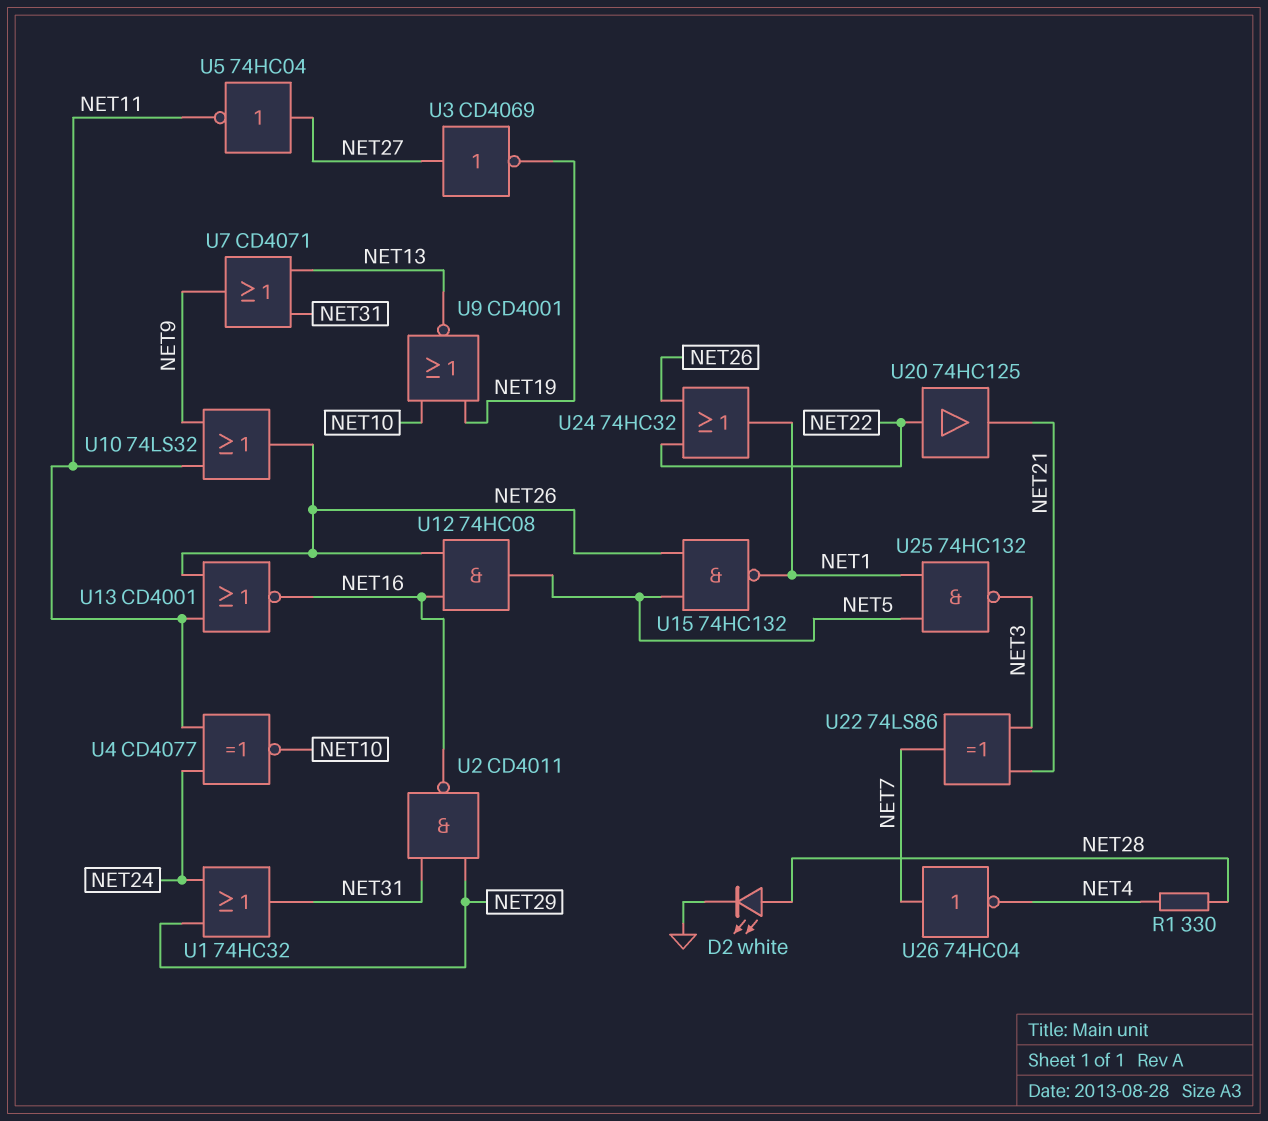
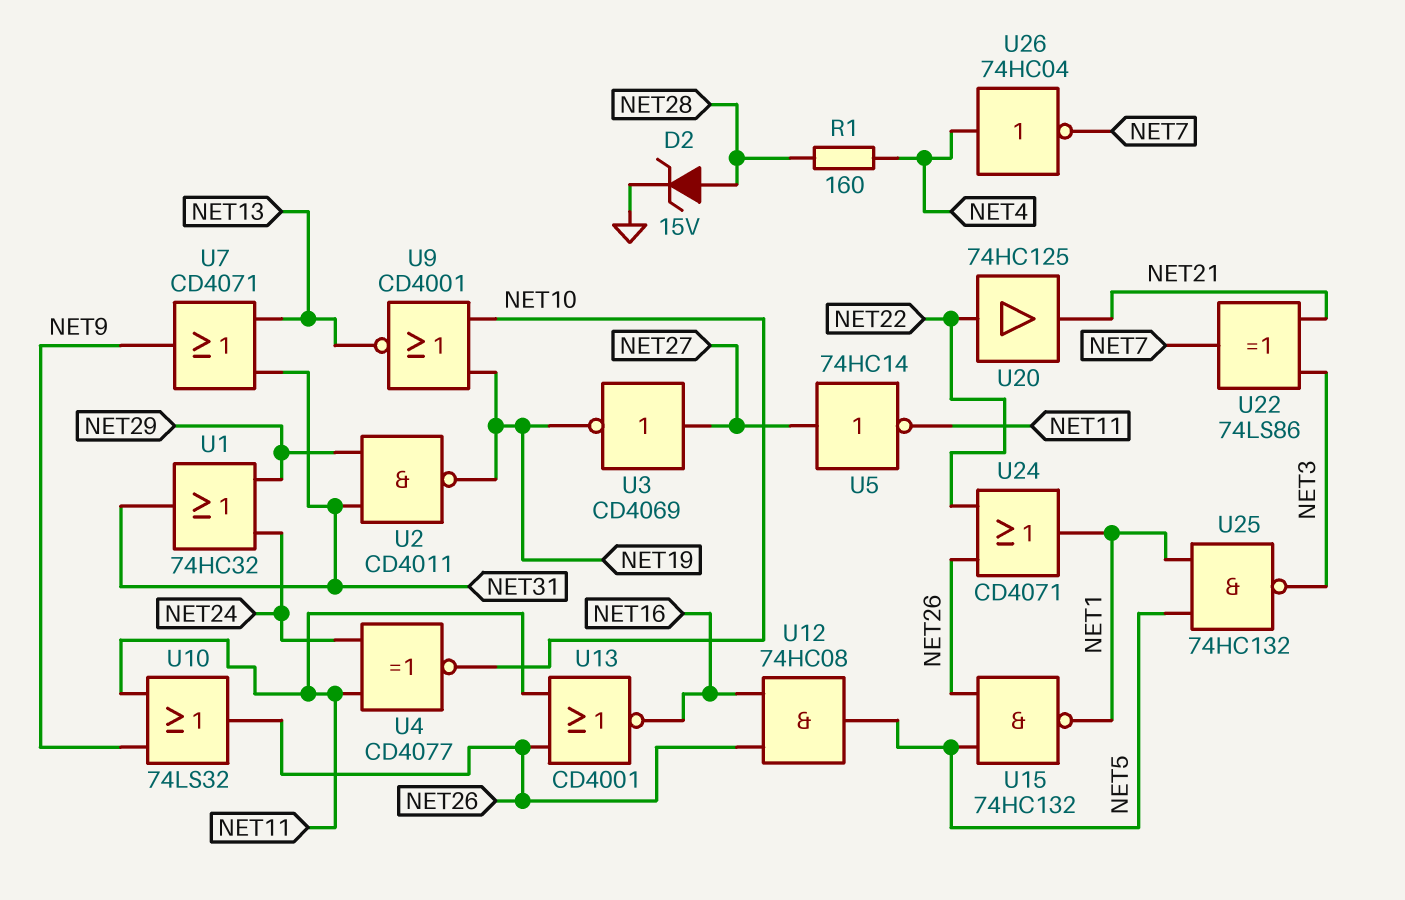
D2: LED white (A NET28, K GND) -> zener 15V (A NET28, K GND)
R1: 330 (NET4, NET28) -> 160 (NET4, NET28)
U2: NAND CD4011 (in NET29, in NET31, out NET16) -> NAND CD4011 (in NET29, in NET31, out NET19)
U5: NOT 74HC04 (in NET27, out NET11) -> NOT 74HC14 (in NET27, out NET11)
U24: OR 74HC32 (in NET22, in NET26, out NET1) -> OR CD4071 (in NET22, in NET26, out NET1)
U26: NOT 74HC04 (in NET7, out NET4) -> NOT 74HC04 (in NET4, out NET7)

